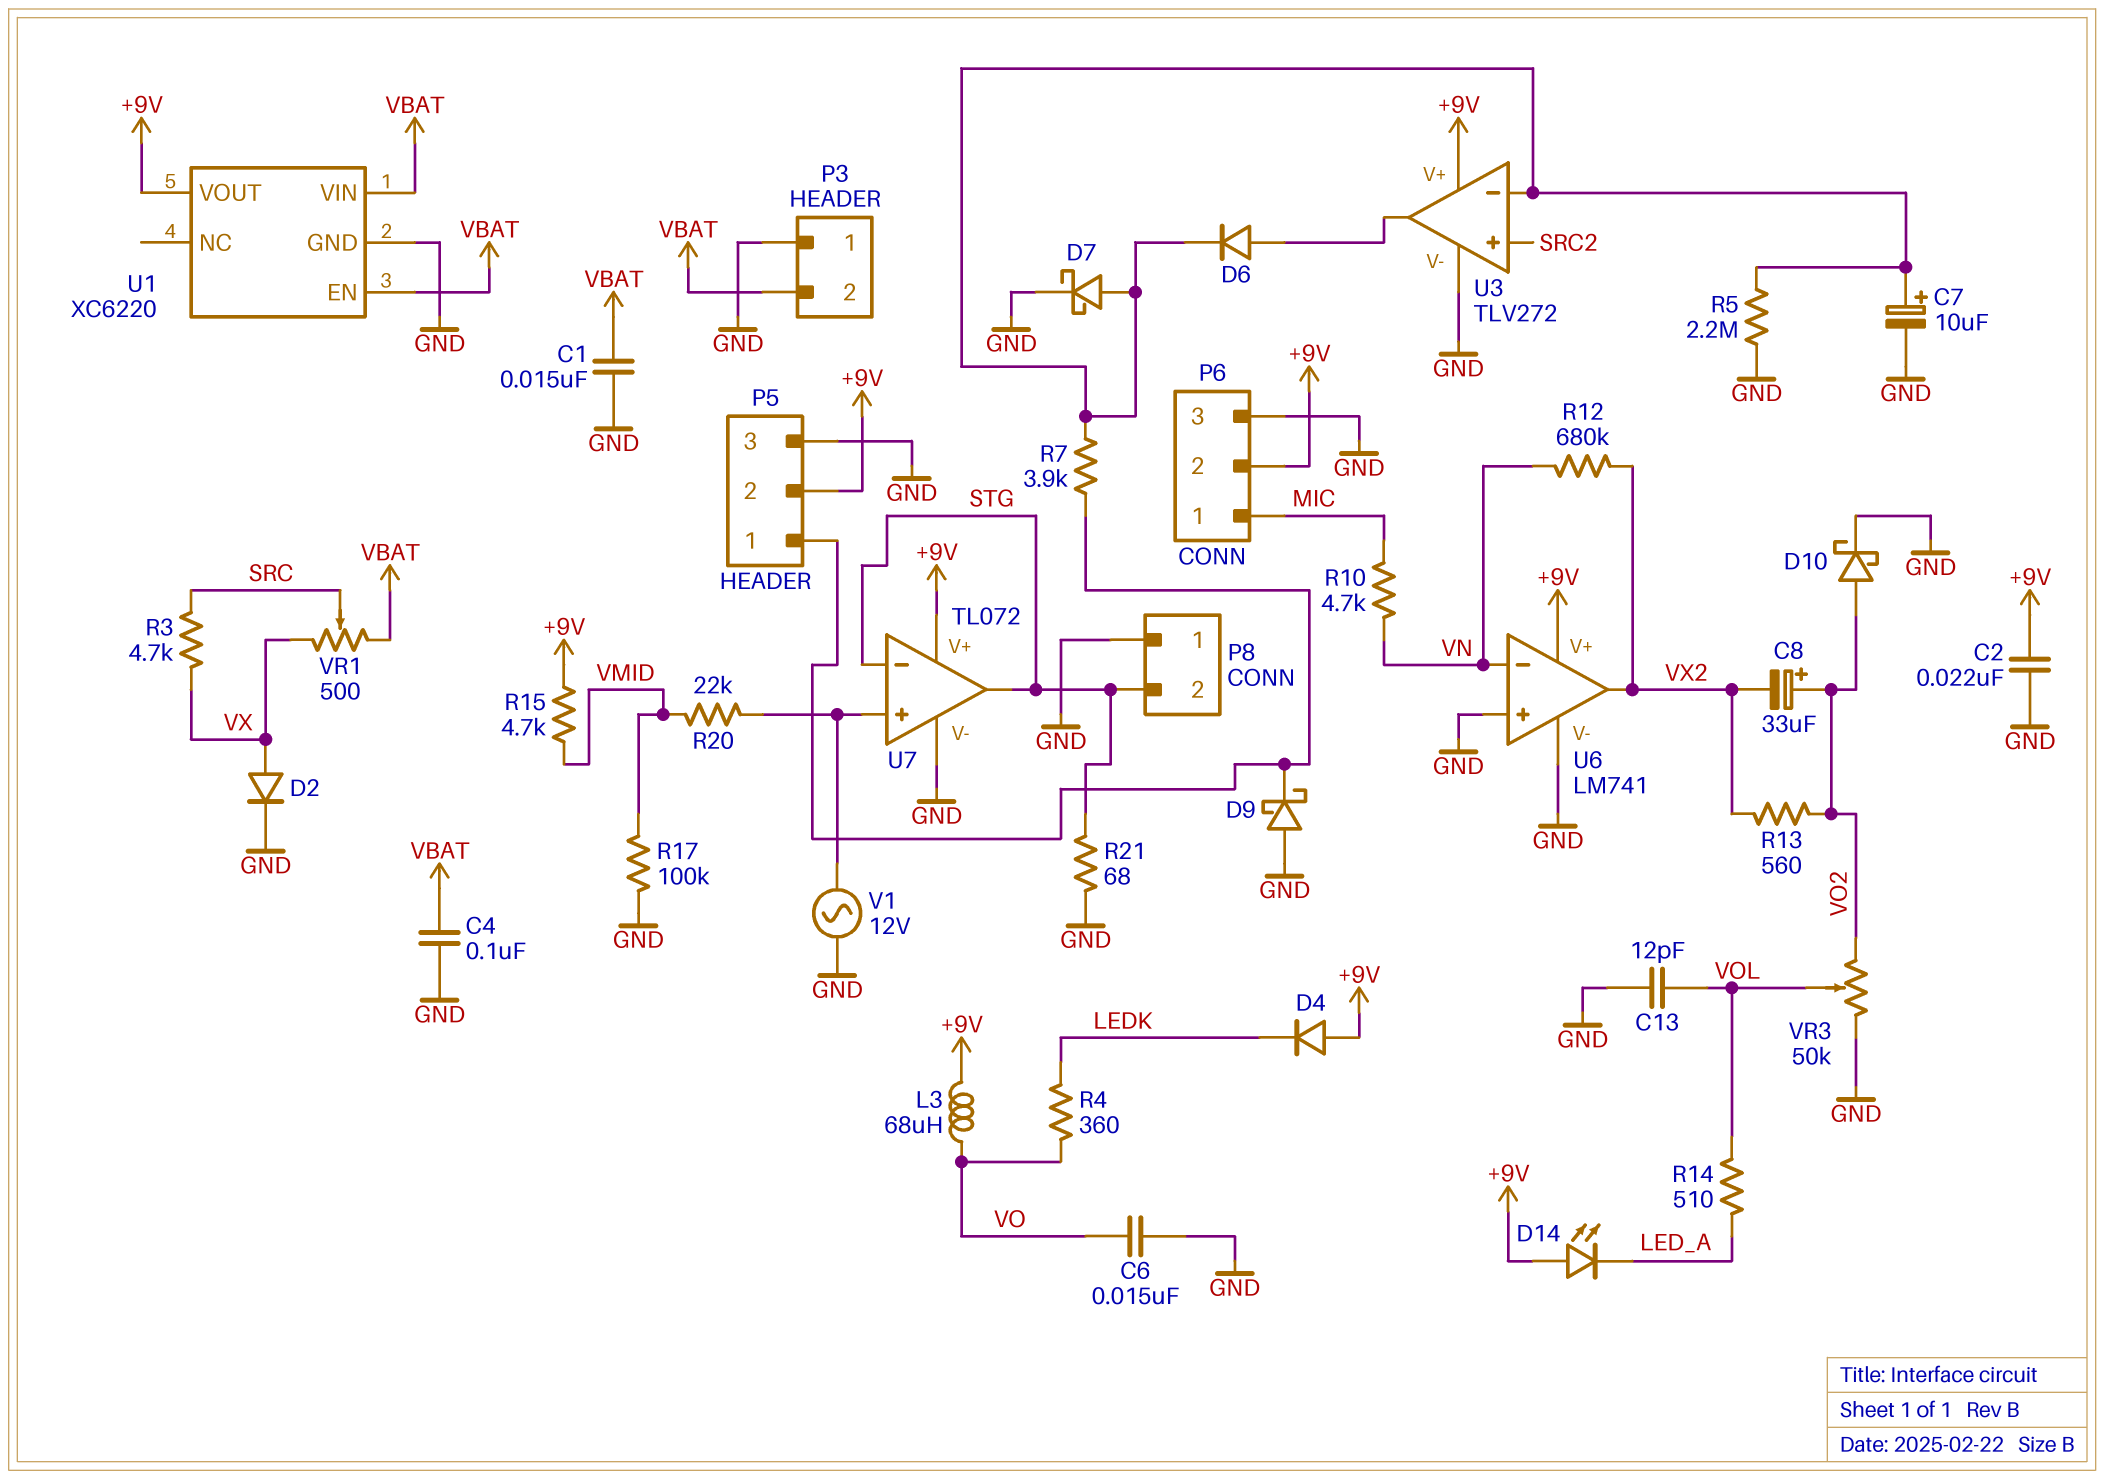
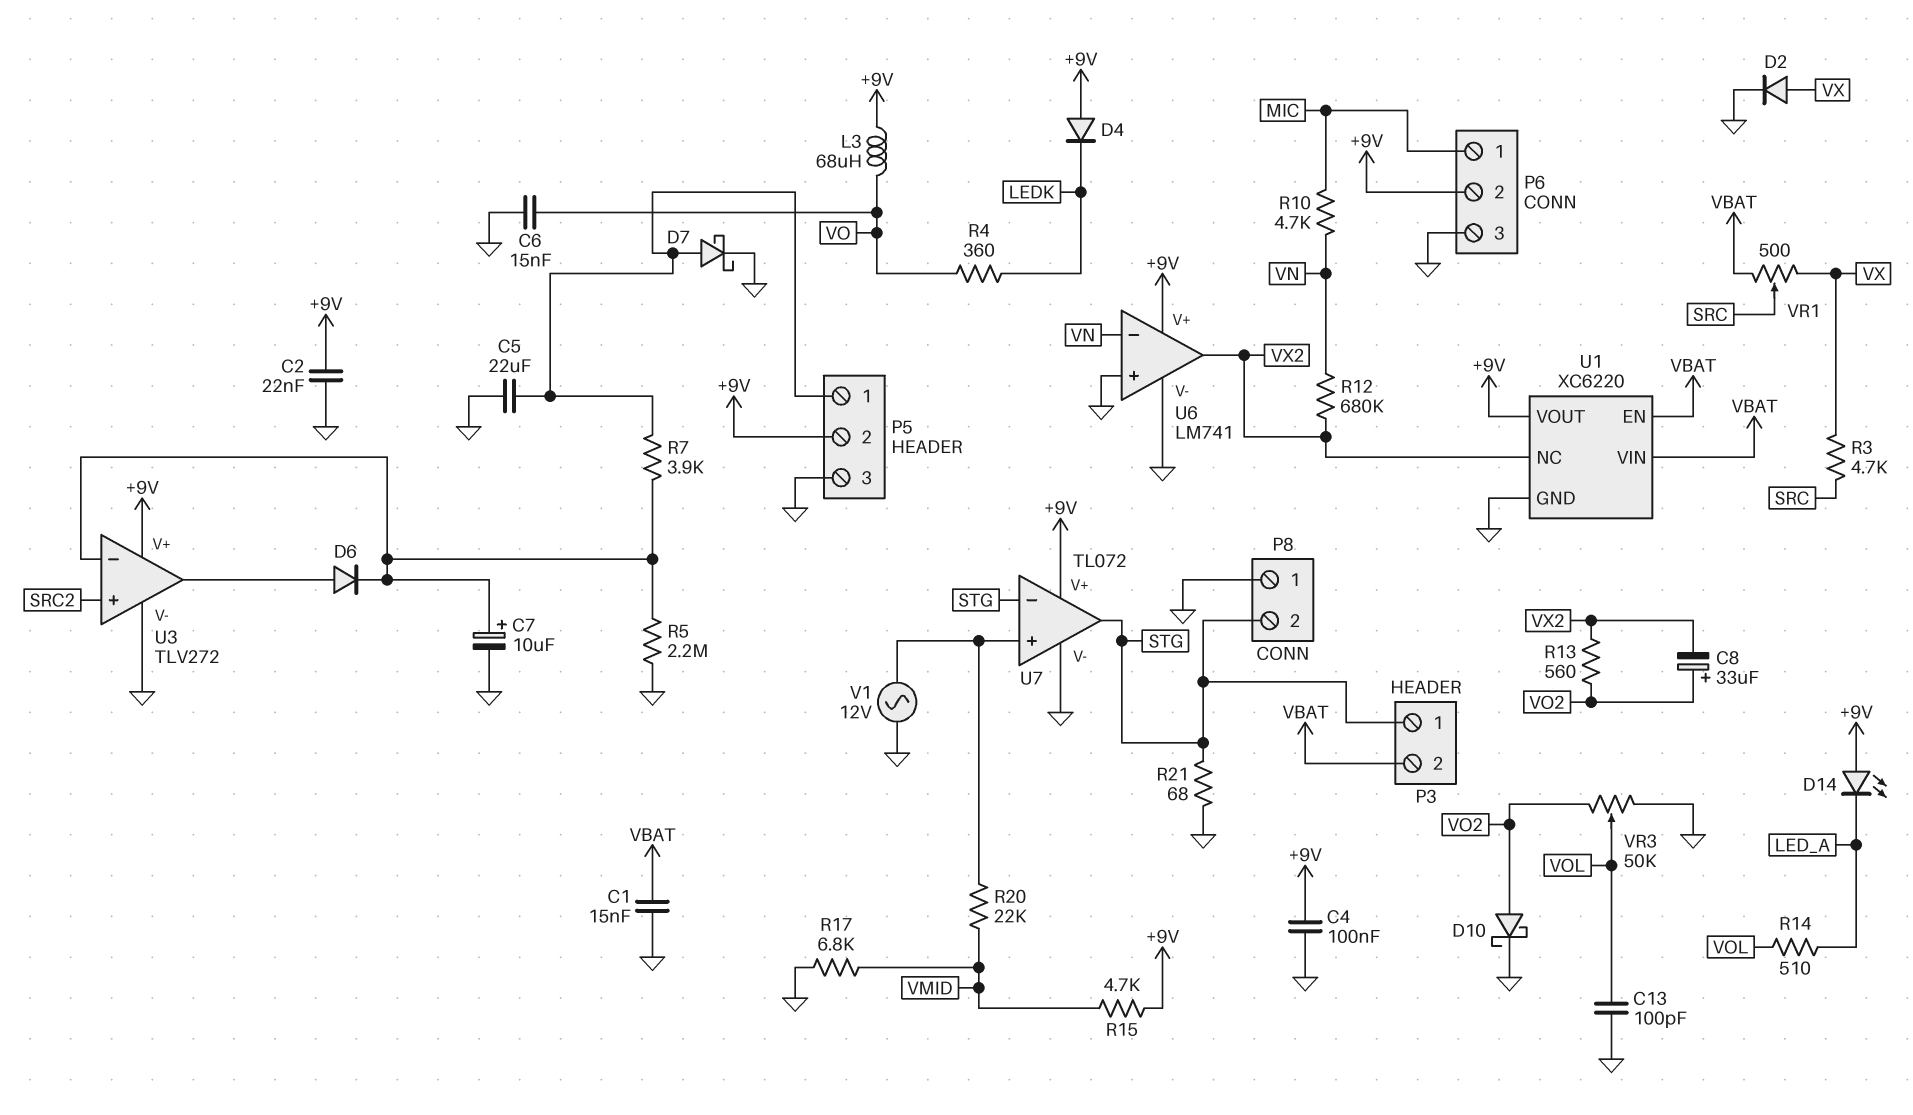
C4: 100nF (GND, VBAT) -> 100nF (+9V, GND)
C5: none -> 22uF (GND, P5/1)
C13: 12pF (GND, VOL) -> 100pF (GND, VOL)
D7: schottky (A U3/in-, K GND) -> schottky (A P5/1, K GND)
D9: schottky (A GND, K P5/1) -> none
P3 pin 1: GND -> STG
R17: 100k (GND, VMID) -> 6.8k (GND, VMID)
U1 pin NC: none -> VX2

